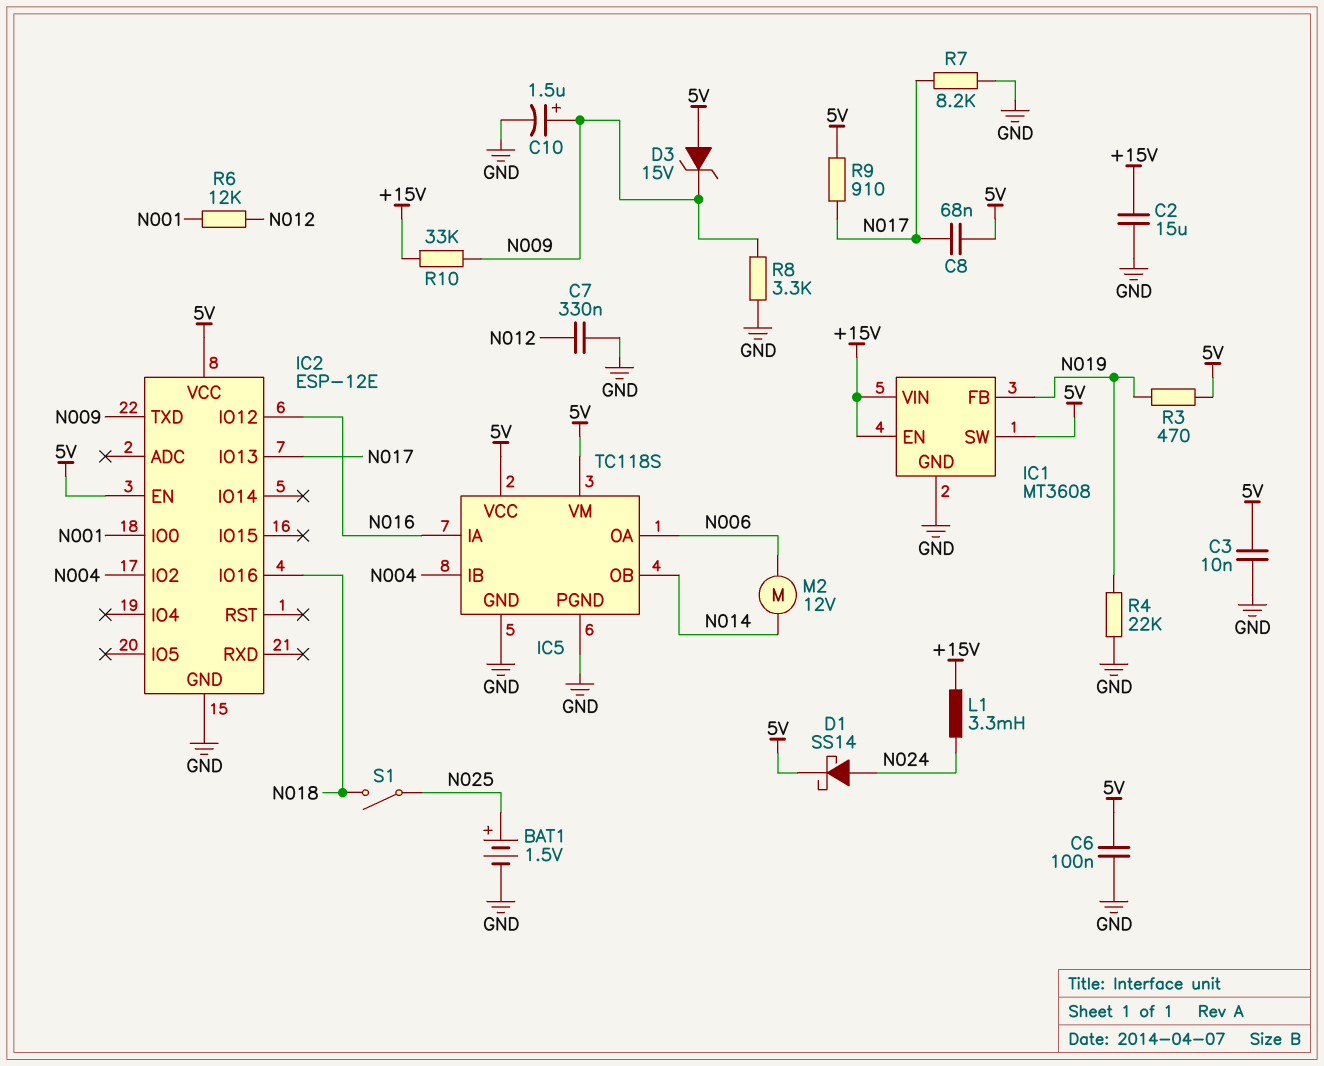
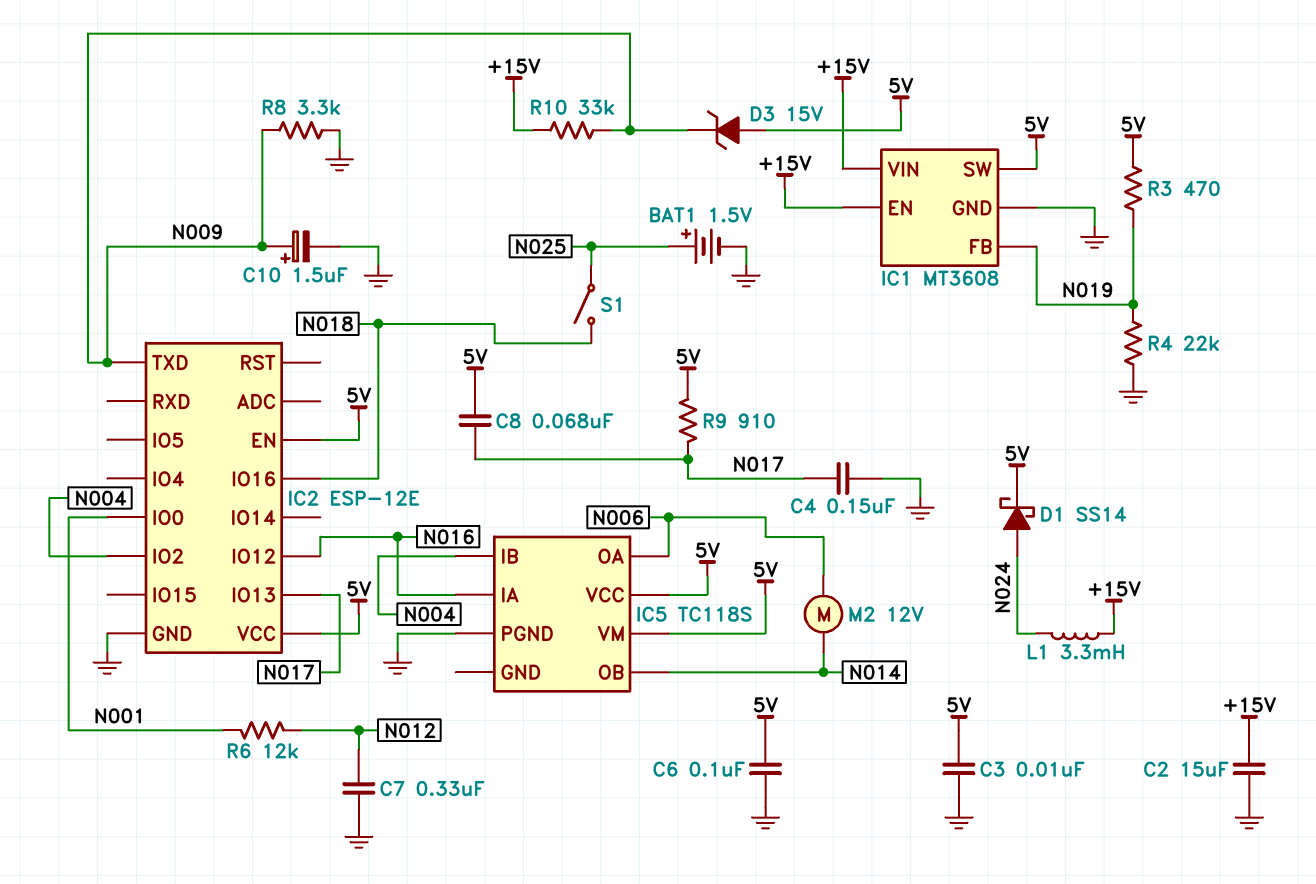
C4: none -> 150nF (GND, N017)
IC5 pin GND: GND -> none
R7: 8.2k (GND, N017) -> none

